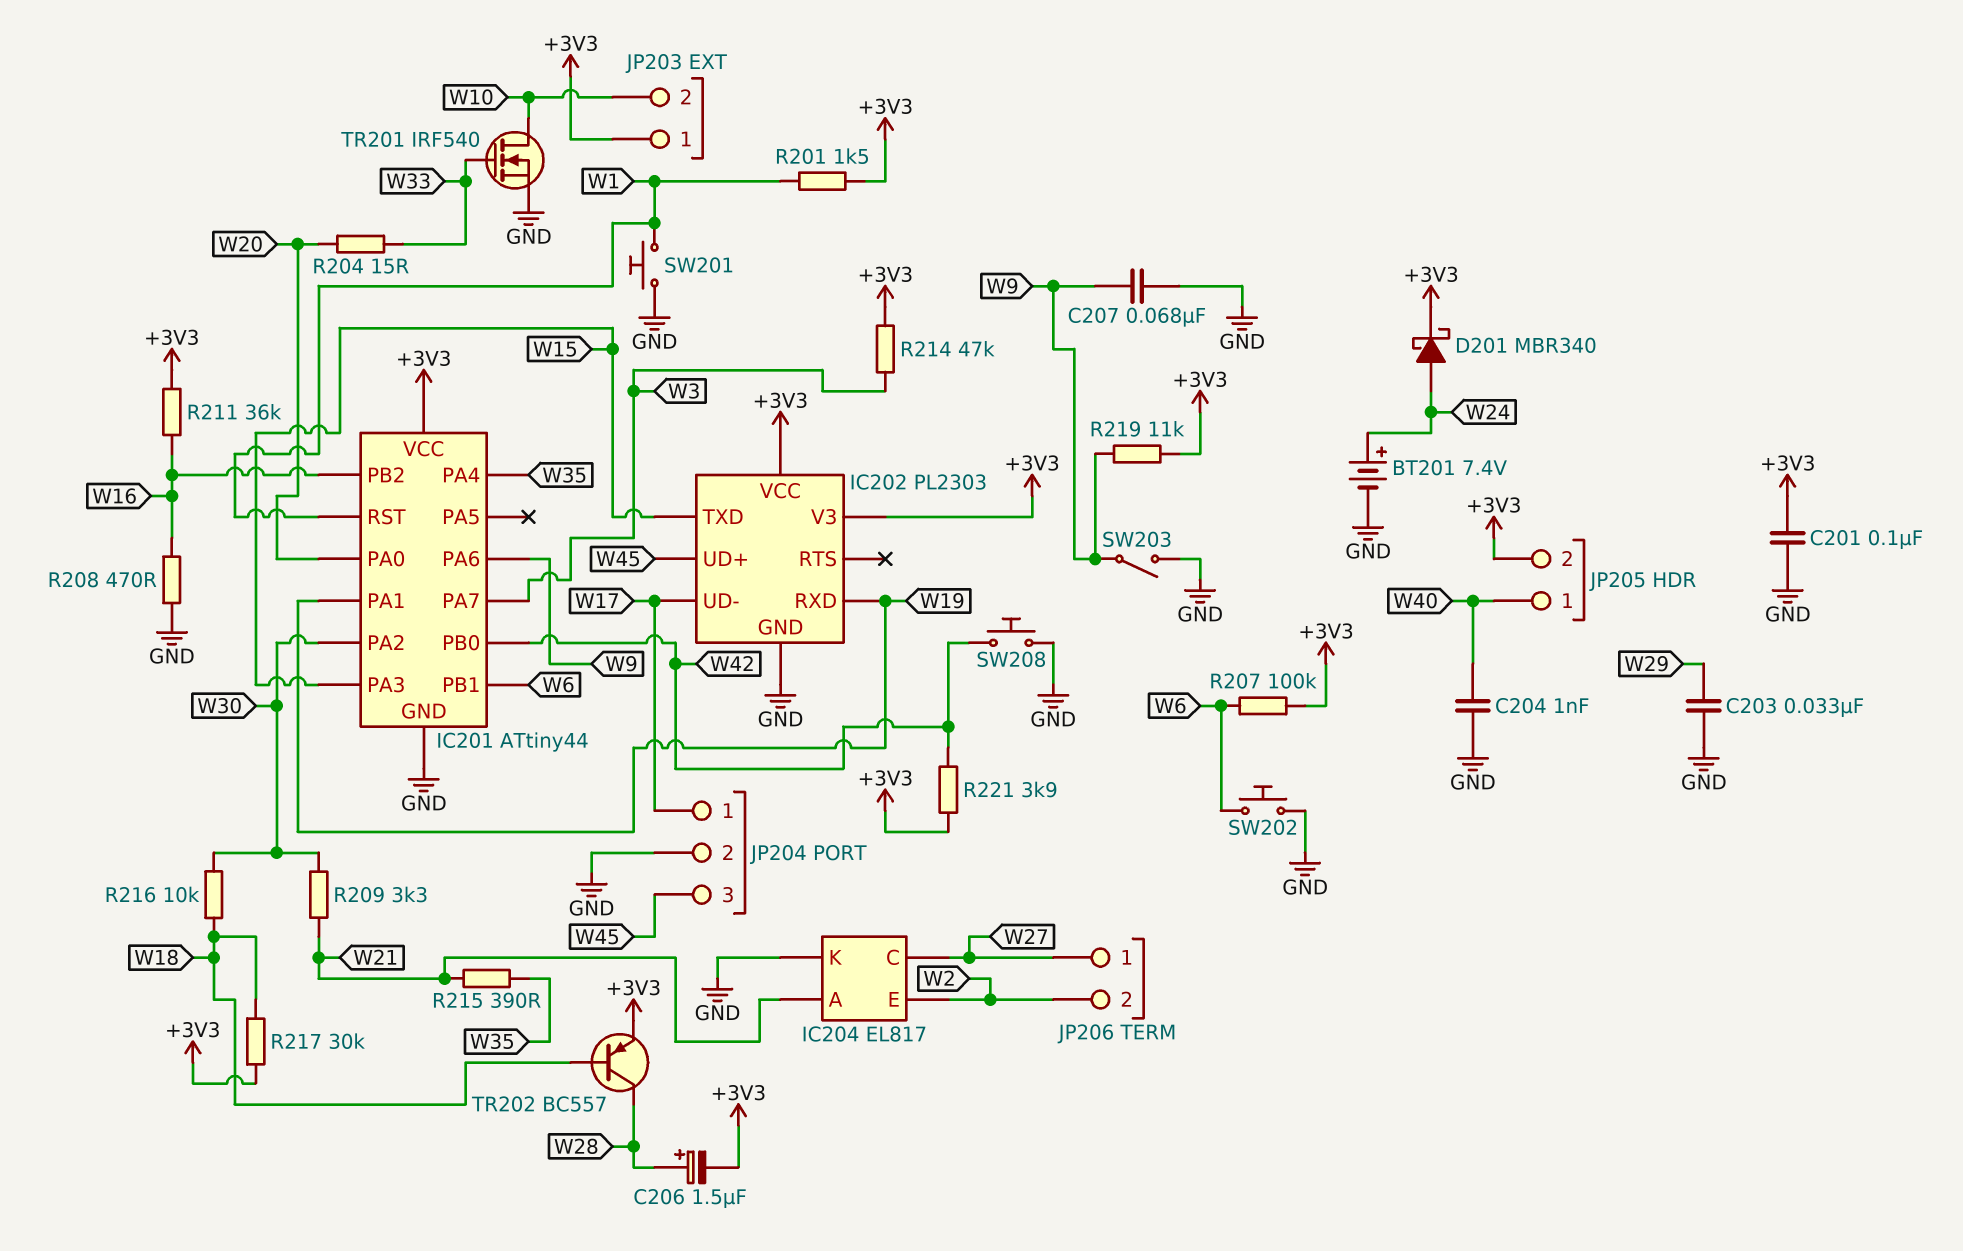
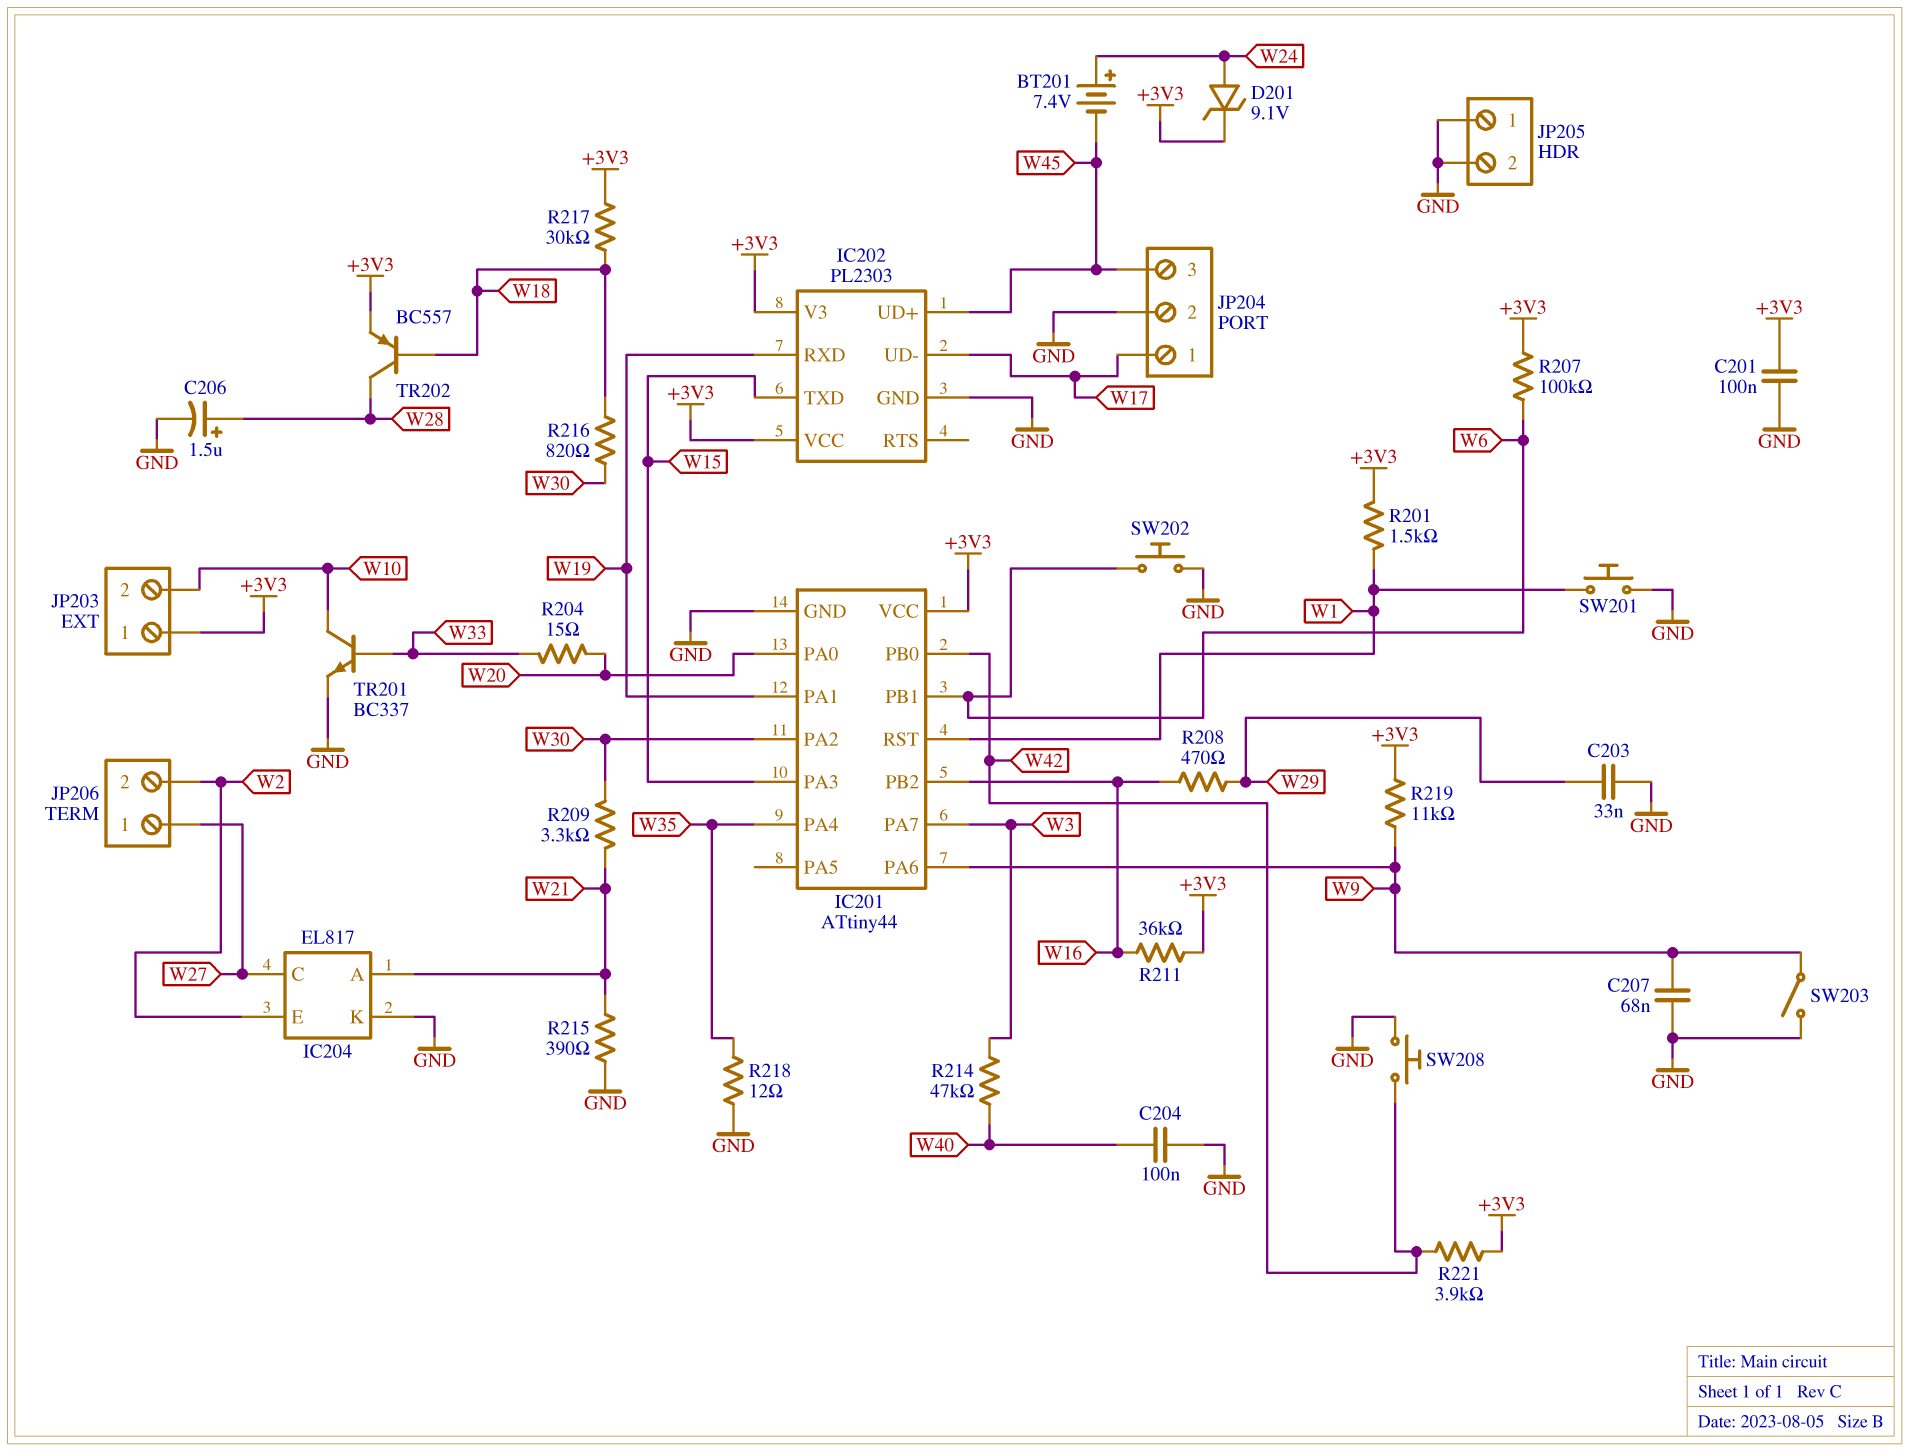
BT201: 7.4V (plus W24, minus GND) -> 7.4V (plus W24, minus W45)
C204: 1nF (GND, W40) -> 100nF (GND, W40)
C206: 1.5uF (plus W28, minus +3V3) -> 1.5uF (plus W28, minus GND)
D201: schottky MBR340 (A W24, K +3V3) -> zener 9.1V (A W24, K +3V3)
JP205 pin 1: W40 -> GND
JP205 pin 2: +3V3 -> GND
R208: 470 (GND, W16) -> 470 (W16, W29)
R214: 47k (+3V3, W3) -> 47k (W3, W40)
R215: 390 (W21, W35) -> 390 (GND, W21)
R216: 10k (W18, W30) -> 820 (W18, W30)
R218: none -> 12 (GND, W35)
TR201: NMOS IRF540 (G W33, D W10, S GND) -> NPN BC337 (B W33, C W10, E GND)

